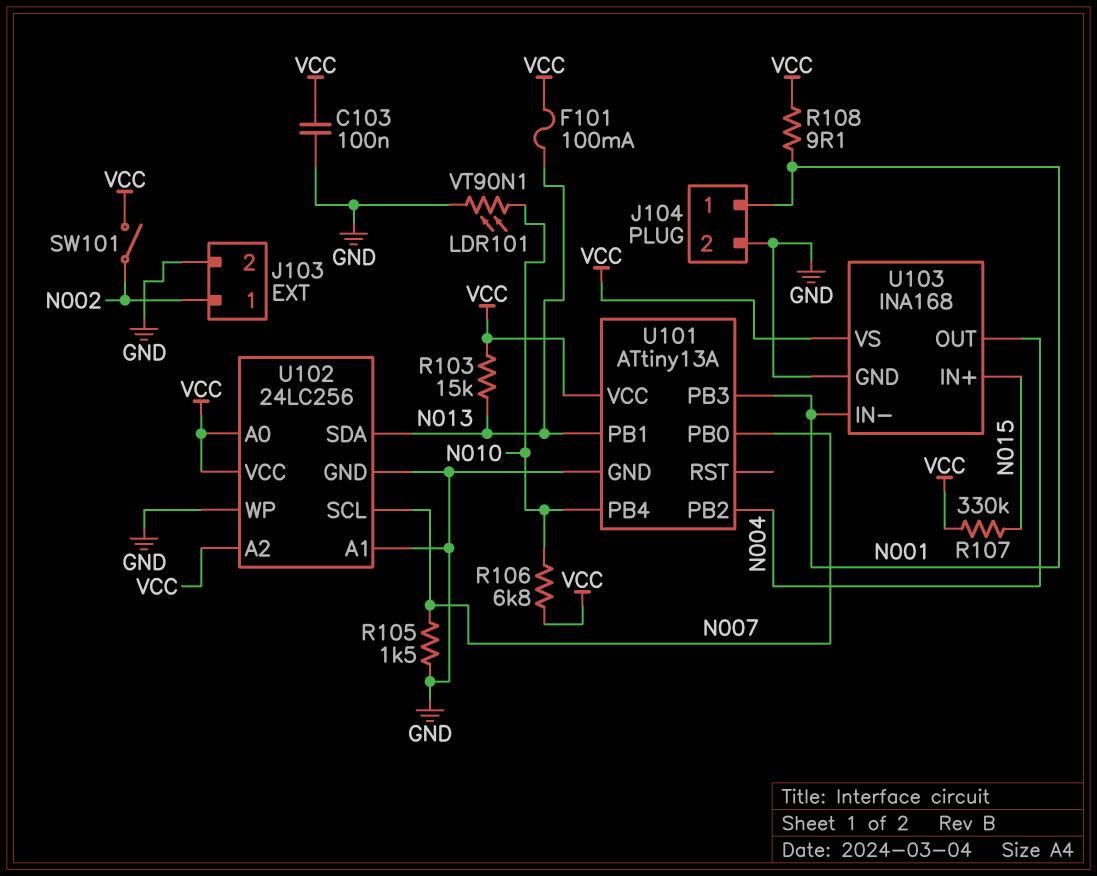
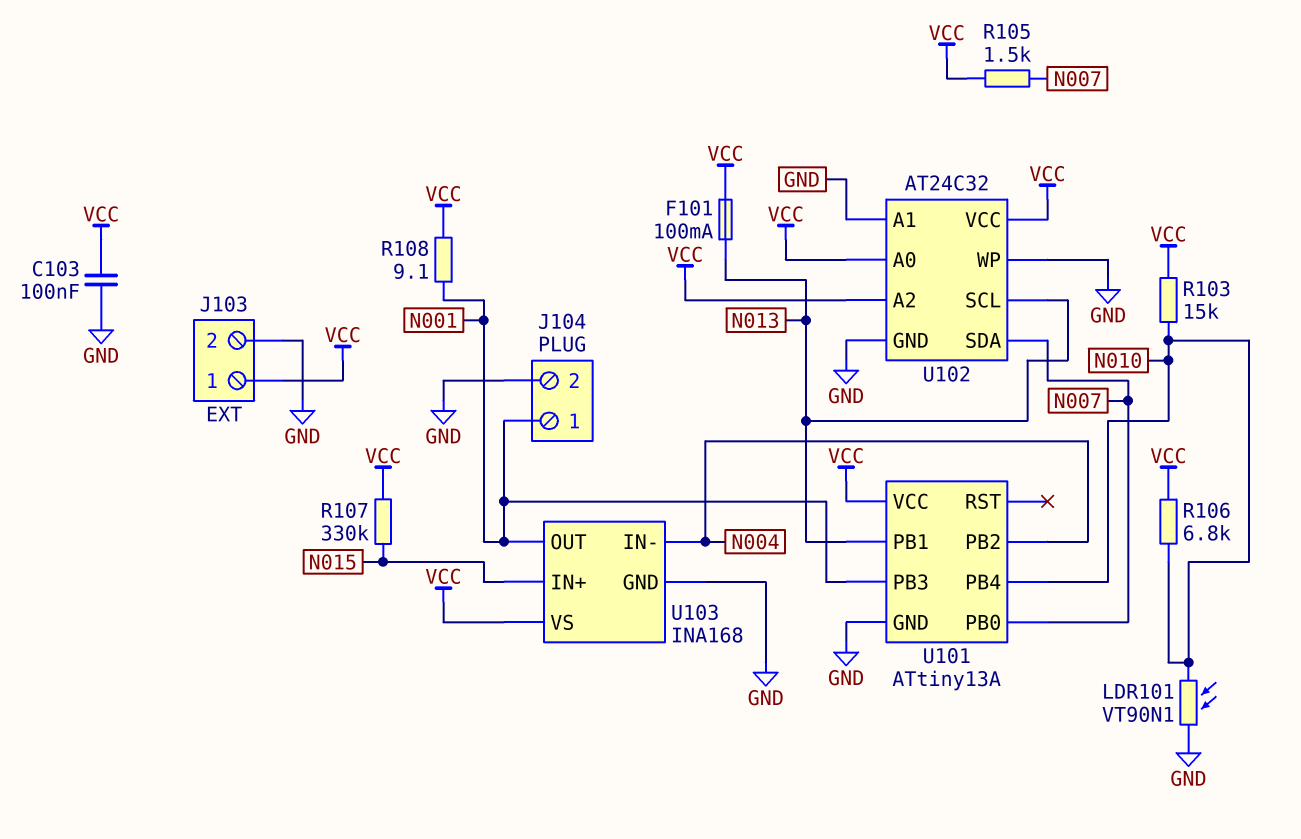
J103 pin 1: N002 -> VCC
R103: 15k (N013, VCC) -> 15k (N010, VCC)
R105: 1.5k (GND, N007) -> 1.5k (N007, VCC)
SW101: switch (N002, VCC) -> none
U102: 24LC256 -> AT24C32
U102 pin SCL: N007 -> N013
U102 pin SDA: N013 -> N007
U103 pin IN-: N001 -> N004
U103 pin OUT: N004 -> N001

